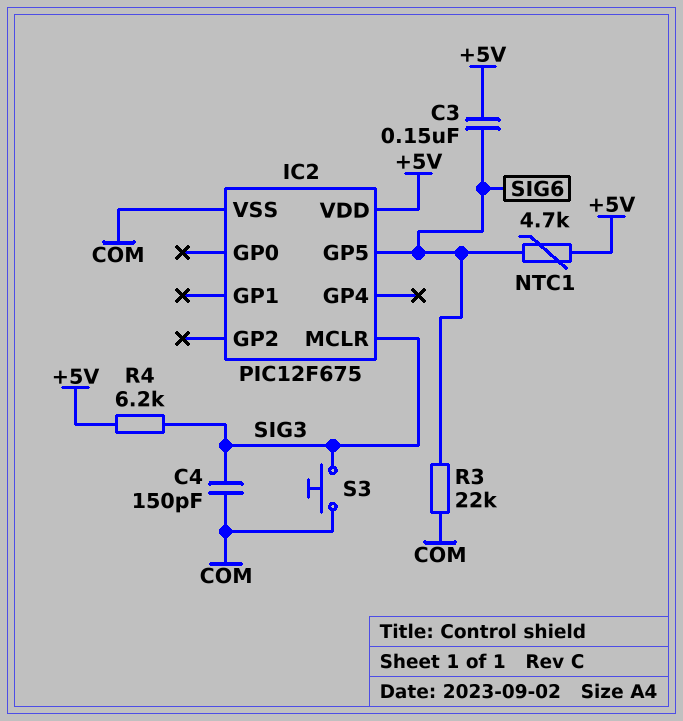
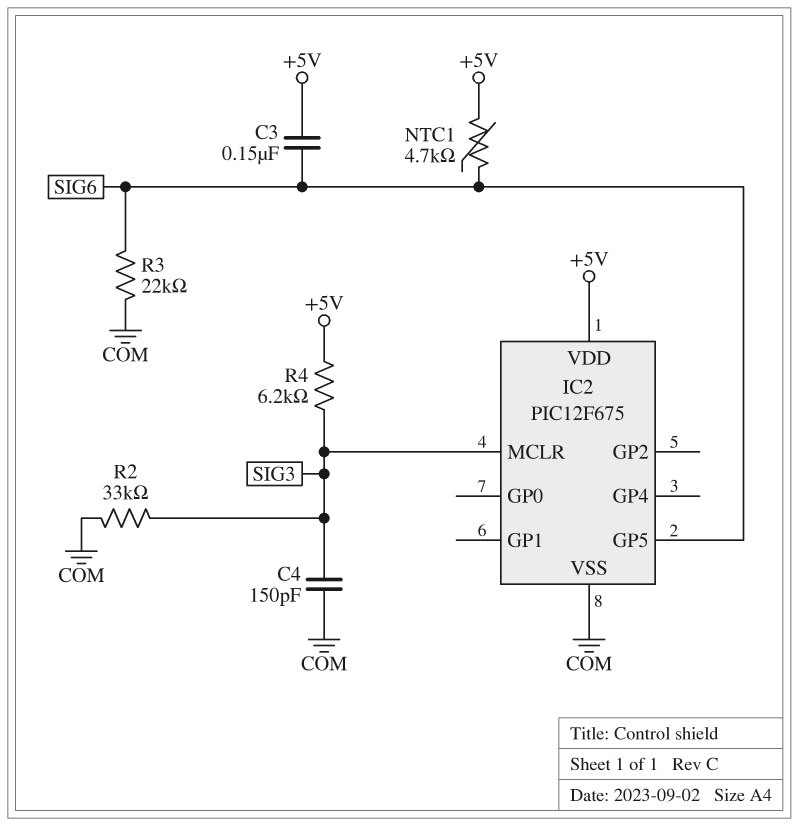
R2: none -> 33k (COM, SIG3)
S3: button (COM, SIG3) -> none

